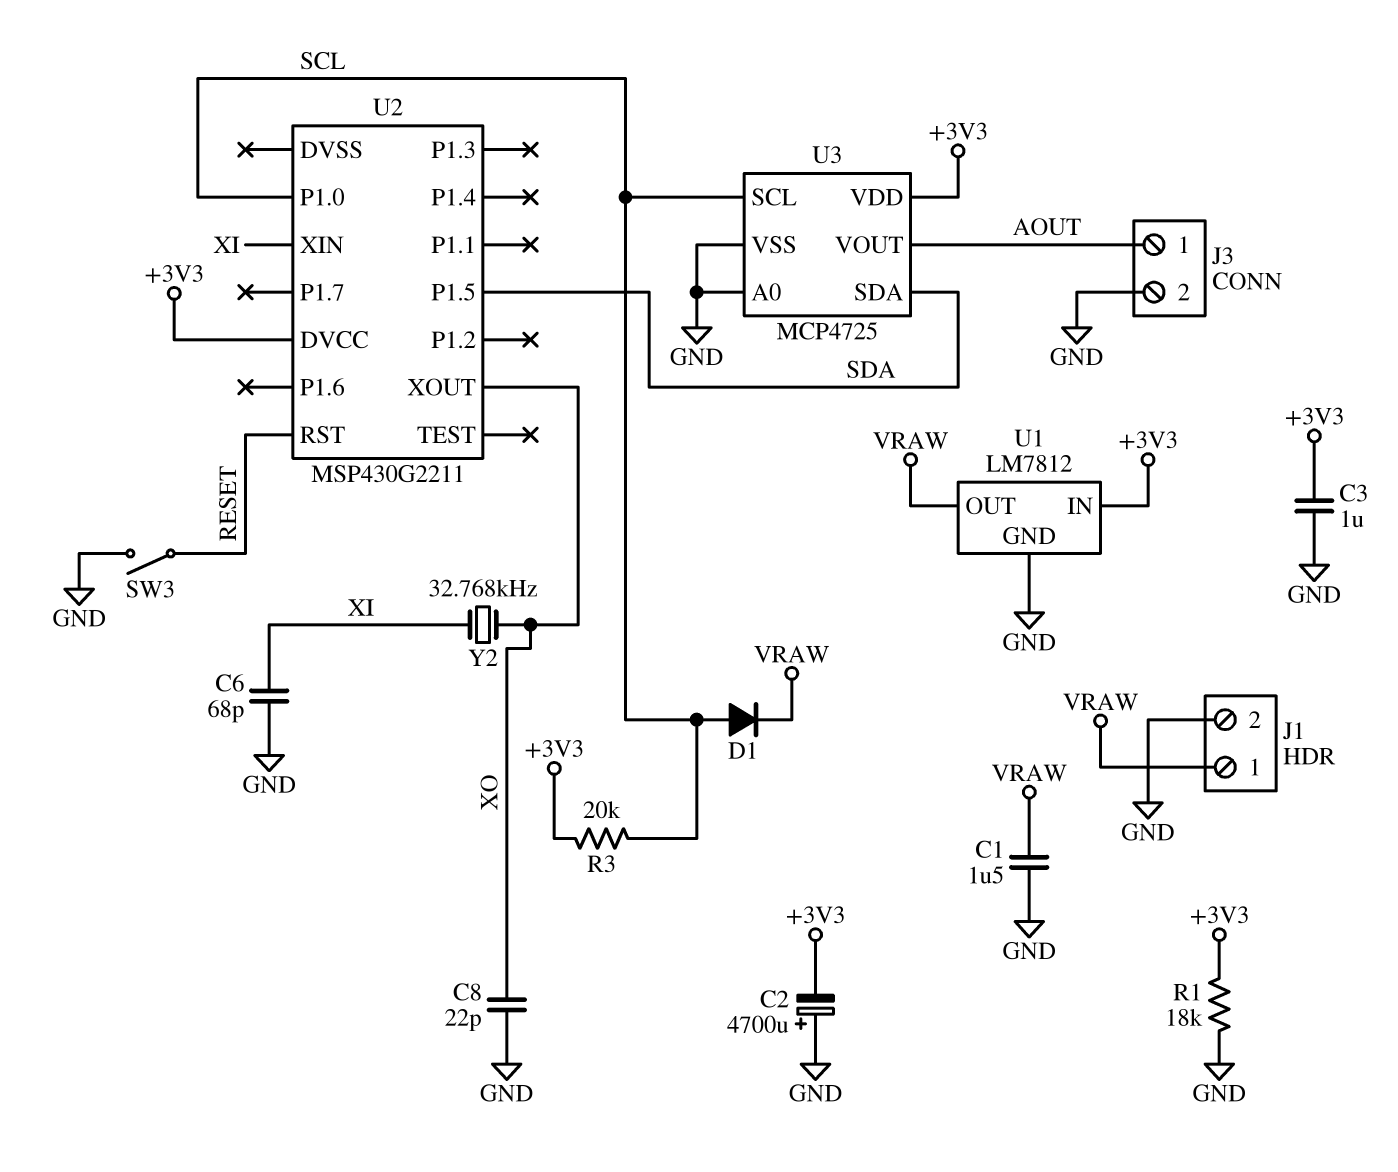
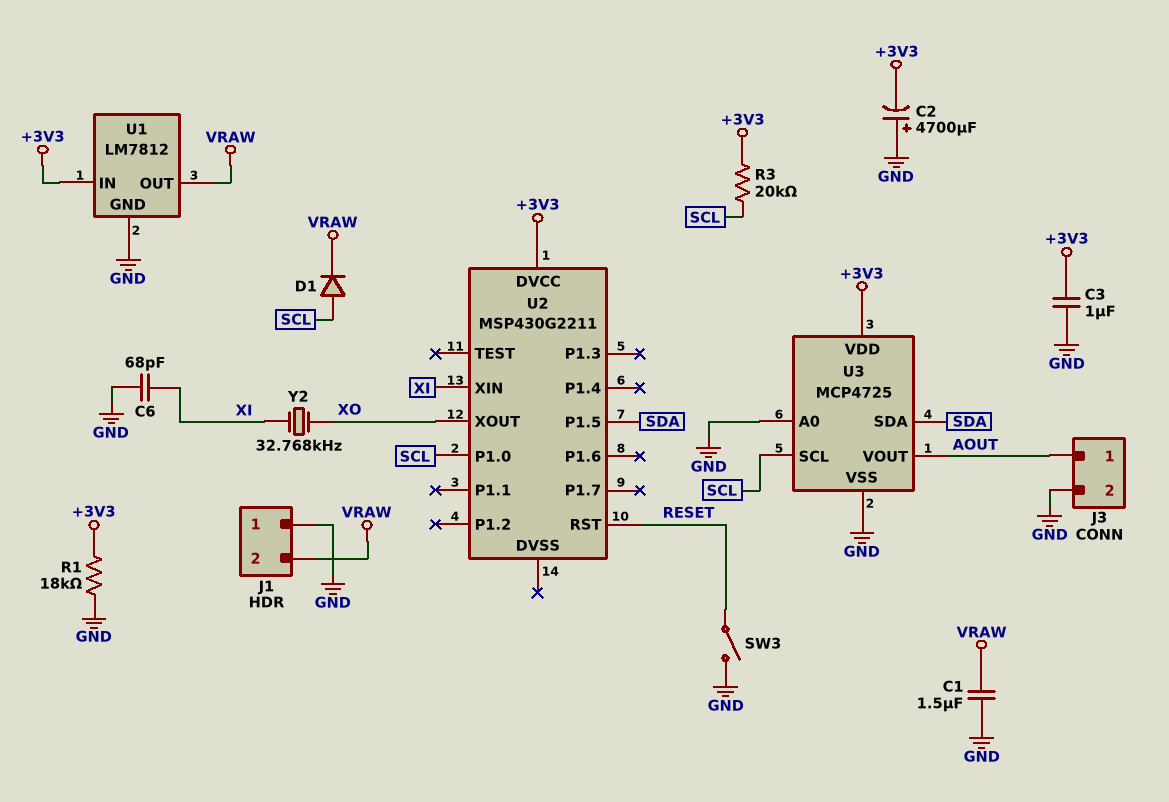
C8: 22pF (GND, XO) -> none
J1 pin 1: VRAW -> GND
J1 pin 2: GND -> VRAW

